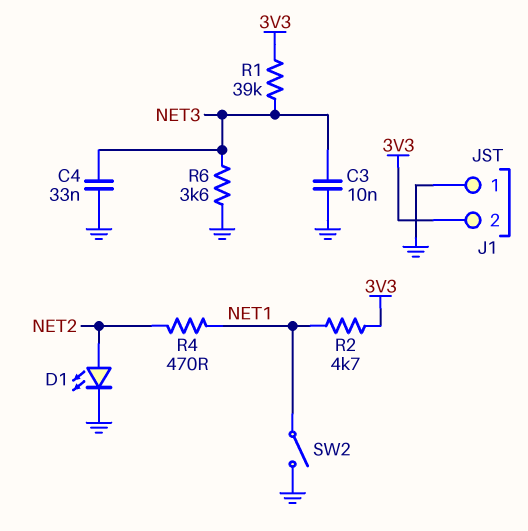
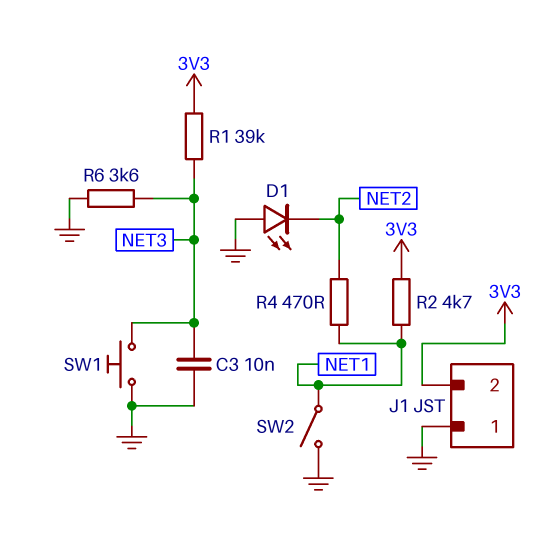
C4: 33nF (GND, NET3) -> none
D1: LED (A NET2, K GND) -> LED (A GND, K NET2)
SW1: none -> button (GND, NET3)

